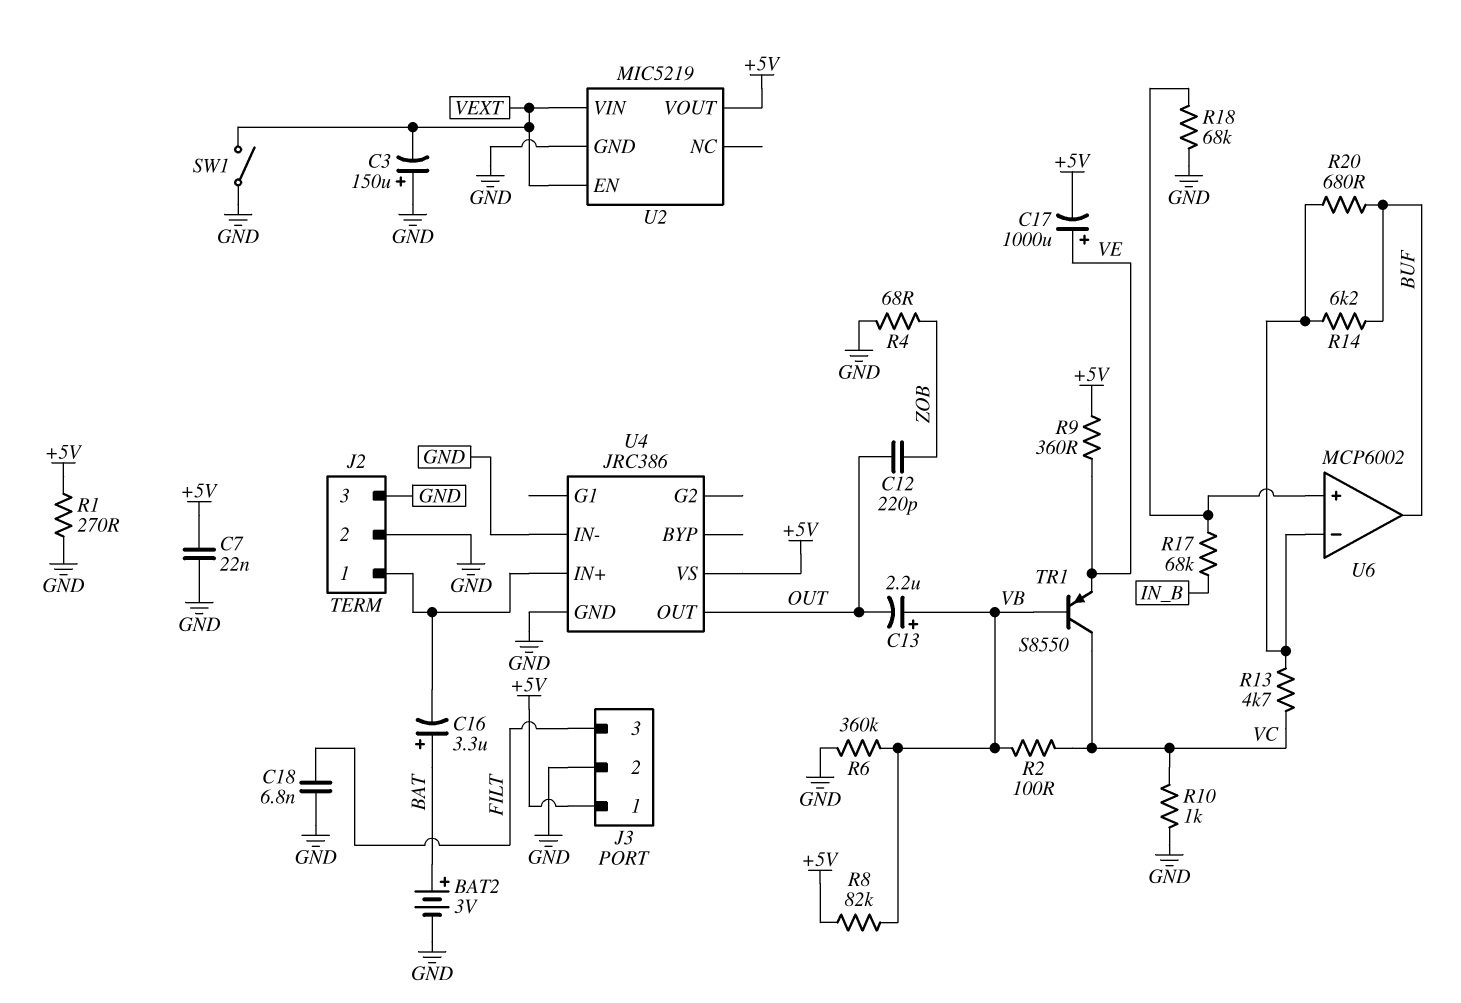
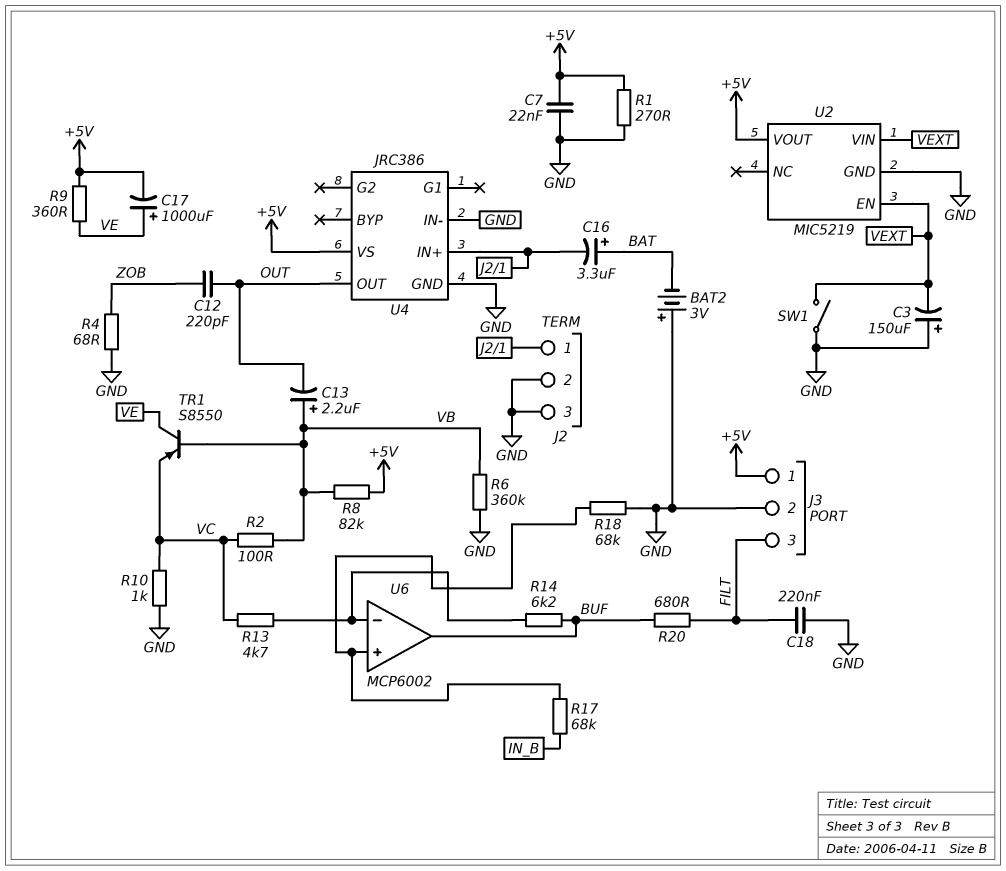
BAT2: 3V (plus BAT, minus GND) -> 3V (plus GND, minus BAT)
C18: 6.8nF (FILT, GND) -> 220nF (FILT, GND)
R20: 680 (BUF, U6/in-) -> 680 (BUF, FILT)
TR1: PNP S8550 (B VB, C VC, E VE) -> PNP S8550 (B VB, C VE, E VC)

